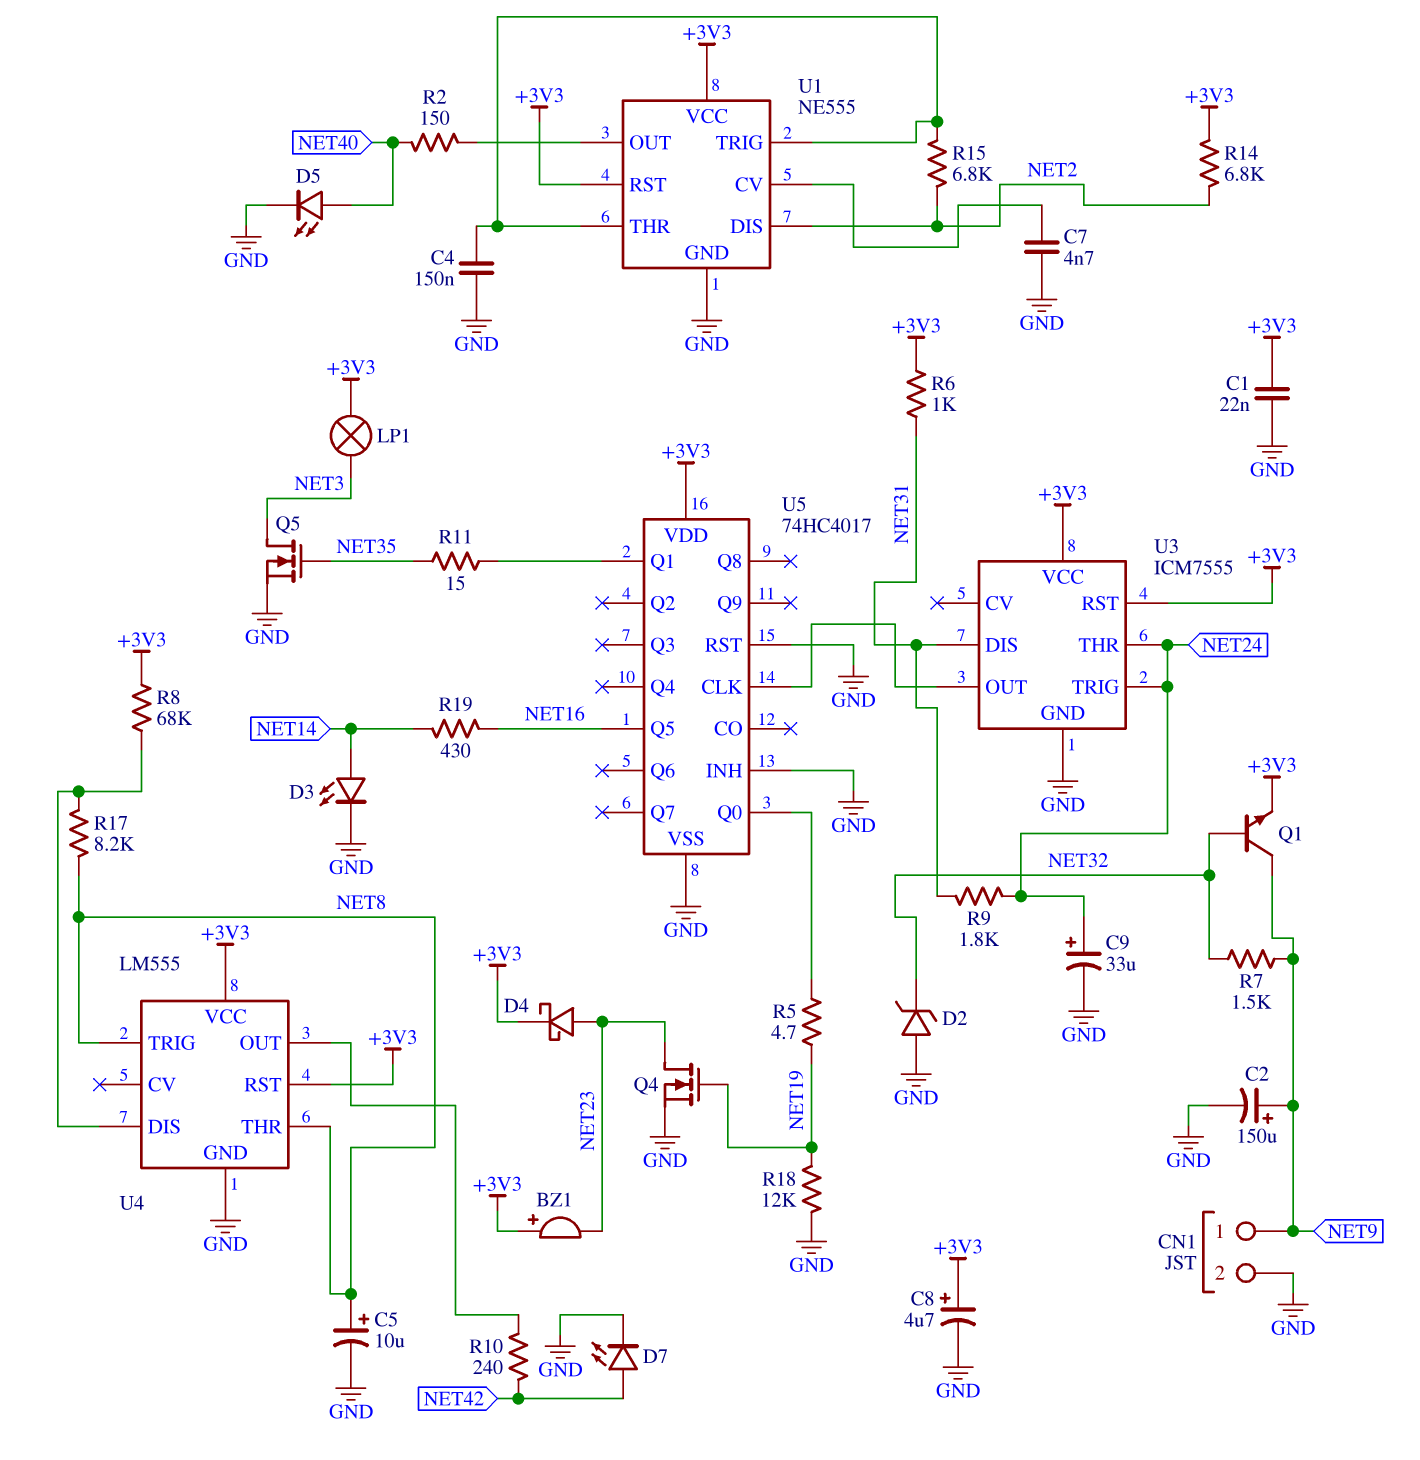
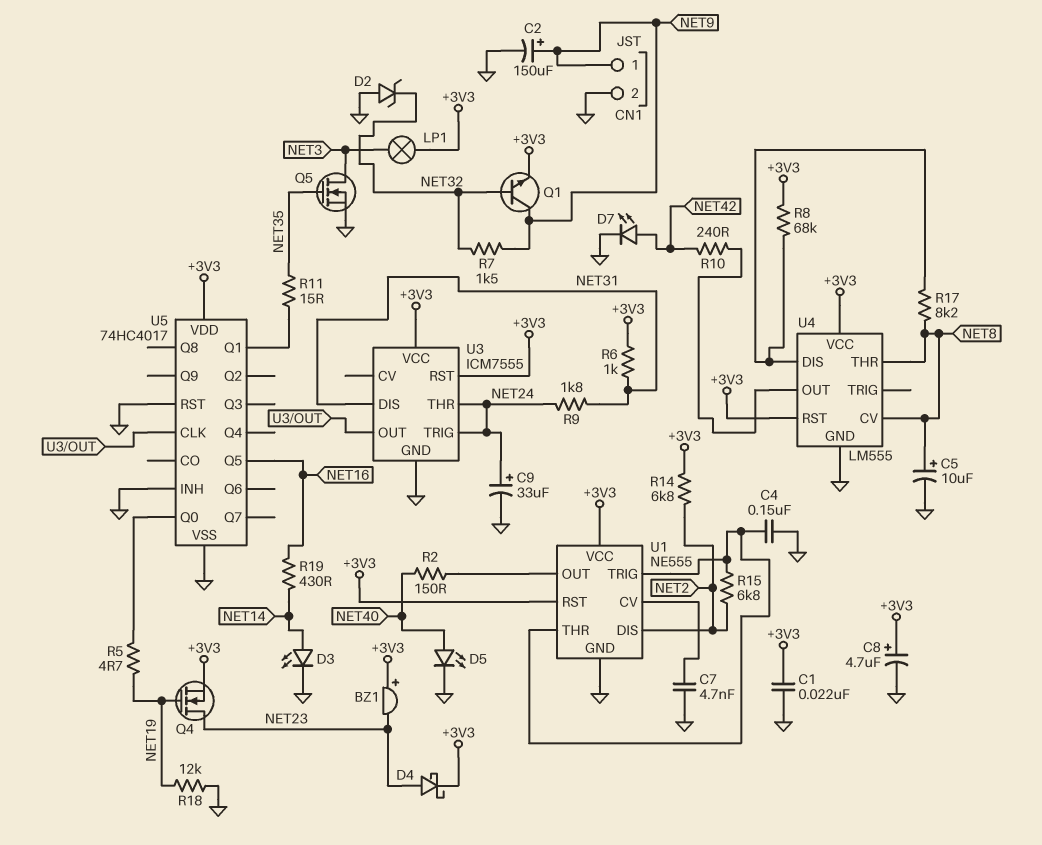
Q4: NMOS (G NET19, D NET23, S GND) -> NMOS (G NET19, D NET23, S +3V3)
U4 pin CV: none -> NET8
U4 pin TRIG: NET8 -> none

